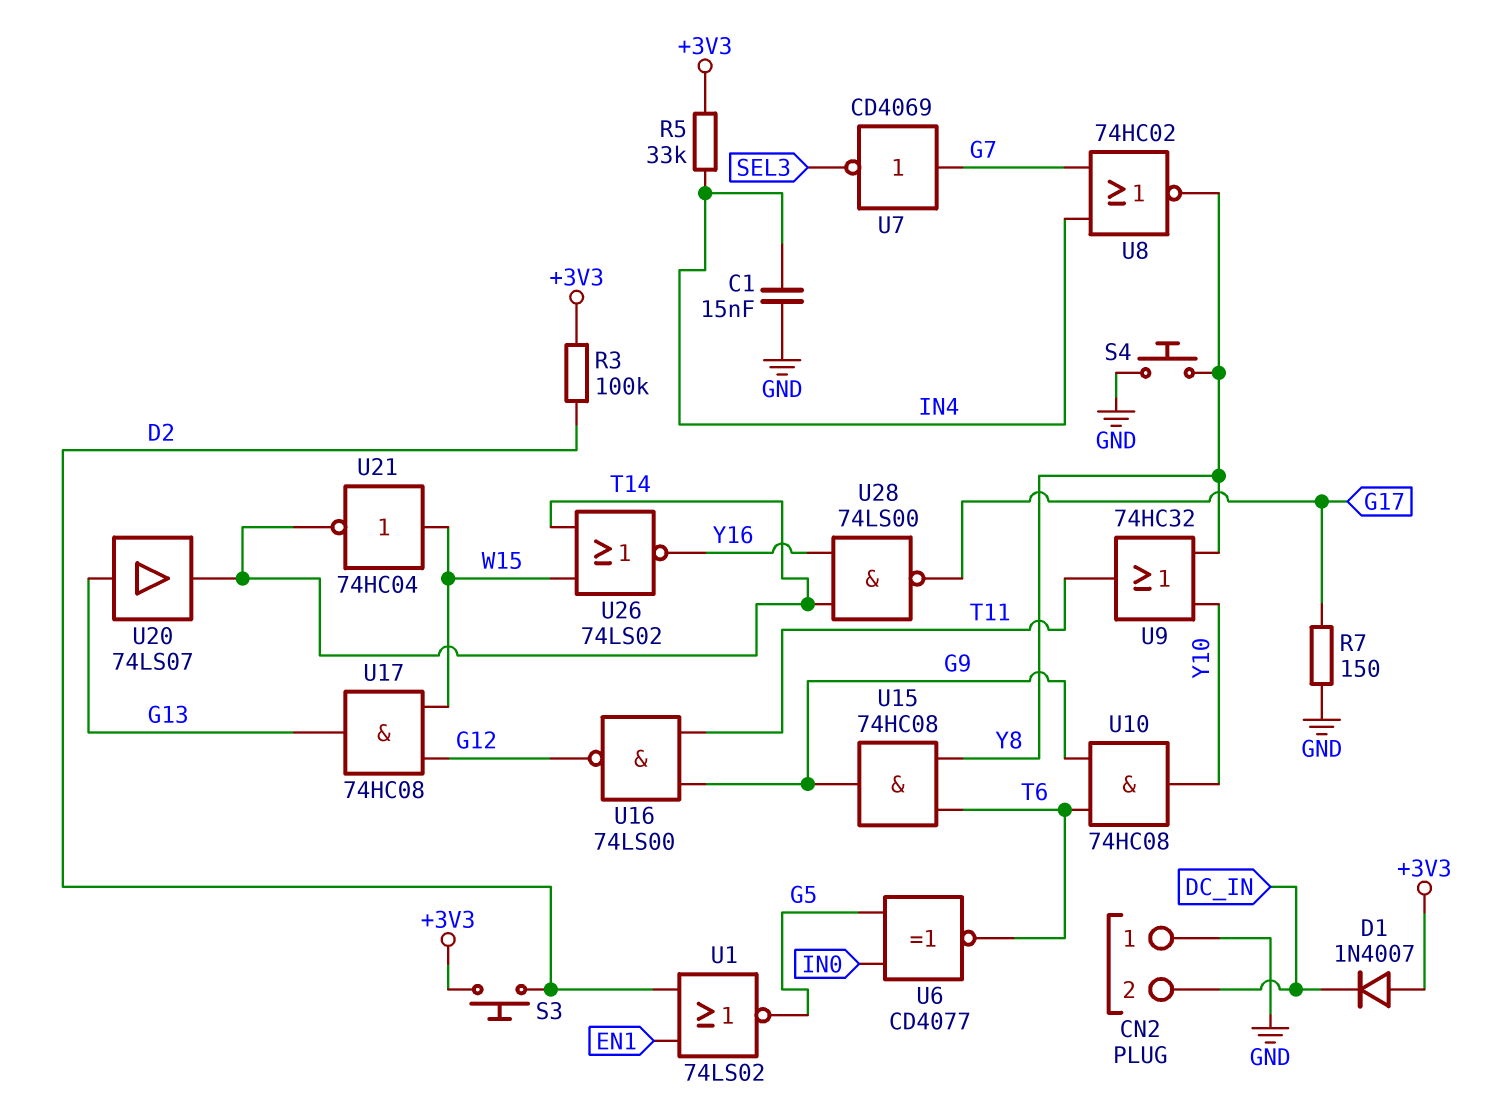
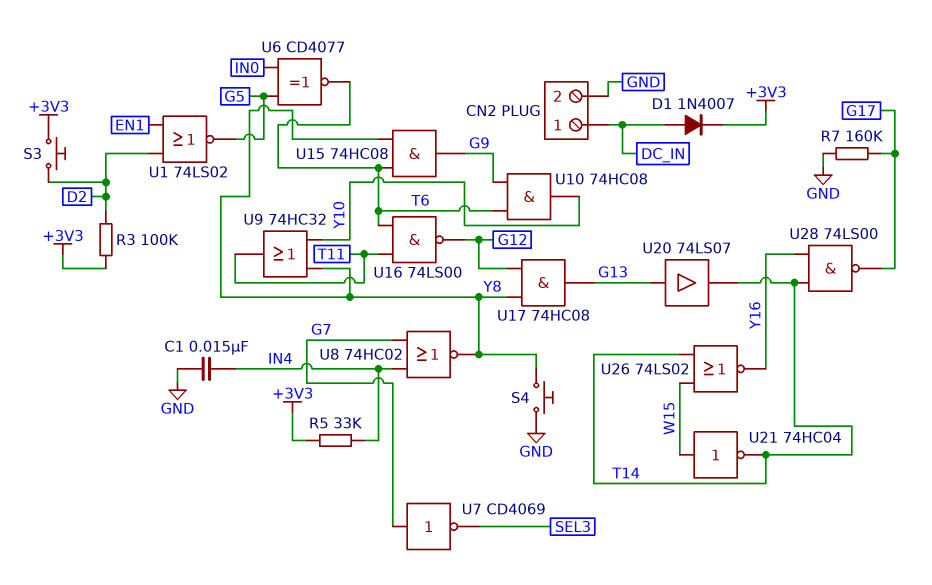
CN2 pin 1: GND -> DC_IN
CN2 pin 2: DC_IN -> GND
D1: diode 1N4007 (A +3V3, K DC_IN) -> diode 1N4007 (A DC_IN, K +3V3)
R7: 150 (G17, GND) -> 160k (G17, GND)
U16: NAND 74LS00 (in G9, in T11, out G12) -> NAND 74LS00 (in T6, in T11, out G12)
U17: AND 74HC08 (in G12, in W15, out G13) -> AND 74HC08 (in G12, in Y8, out G13)

